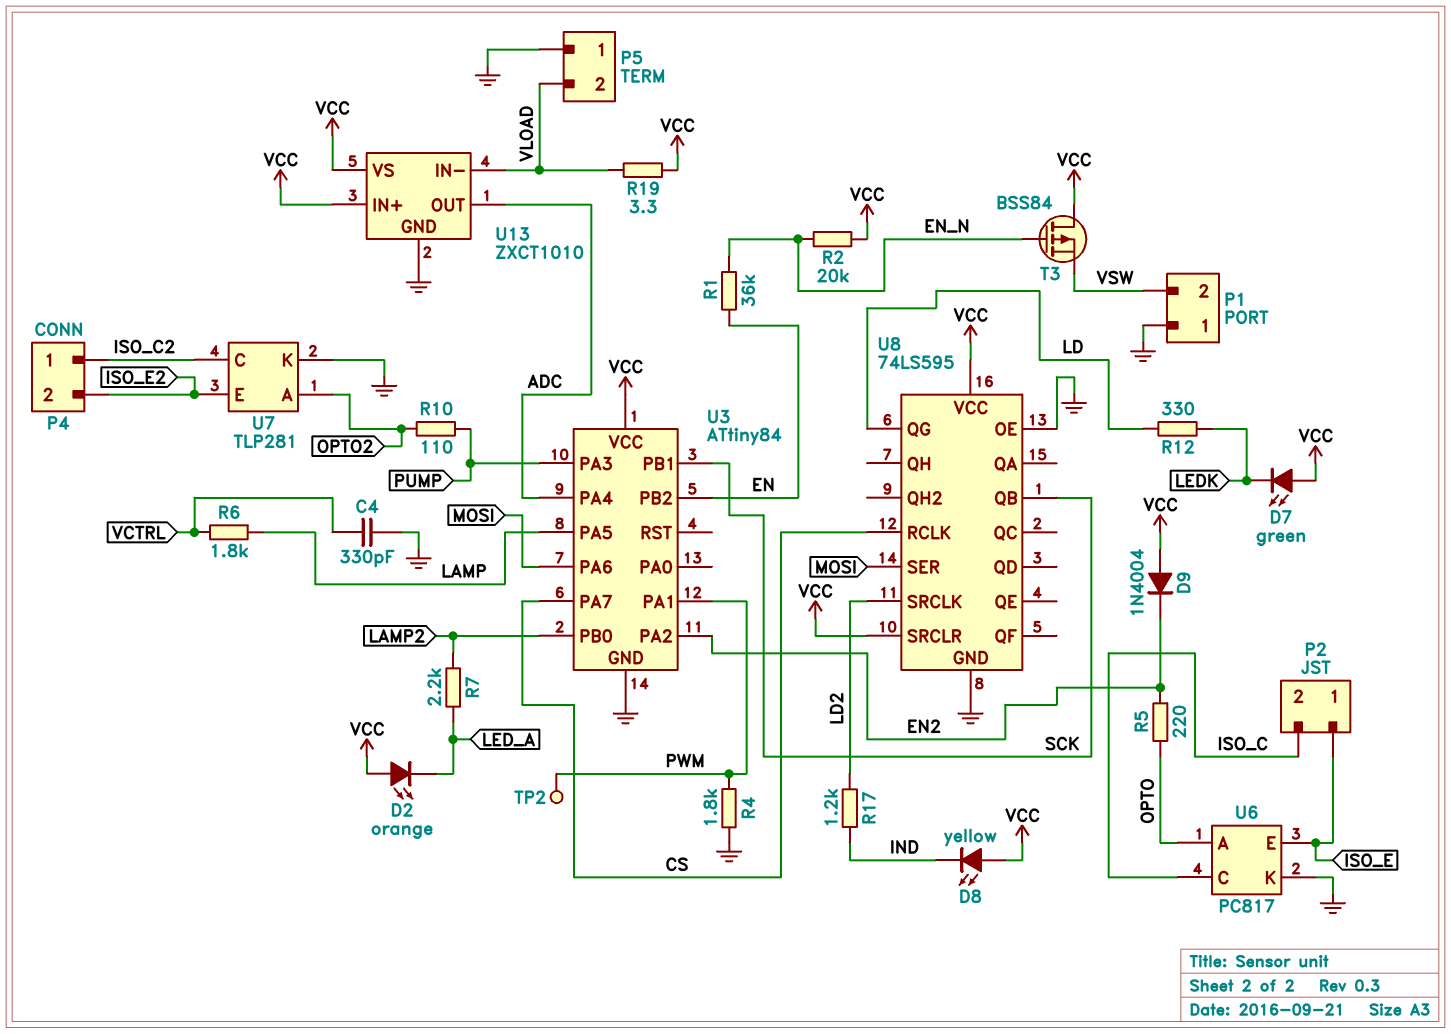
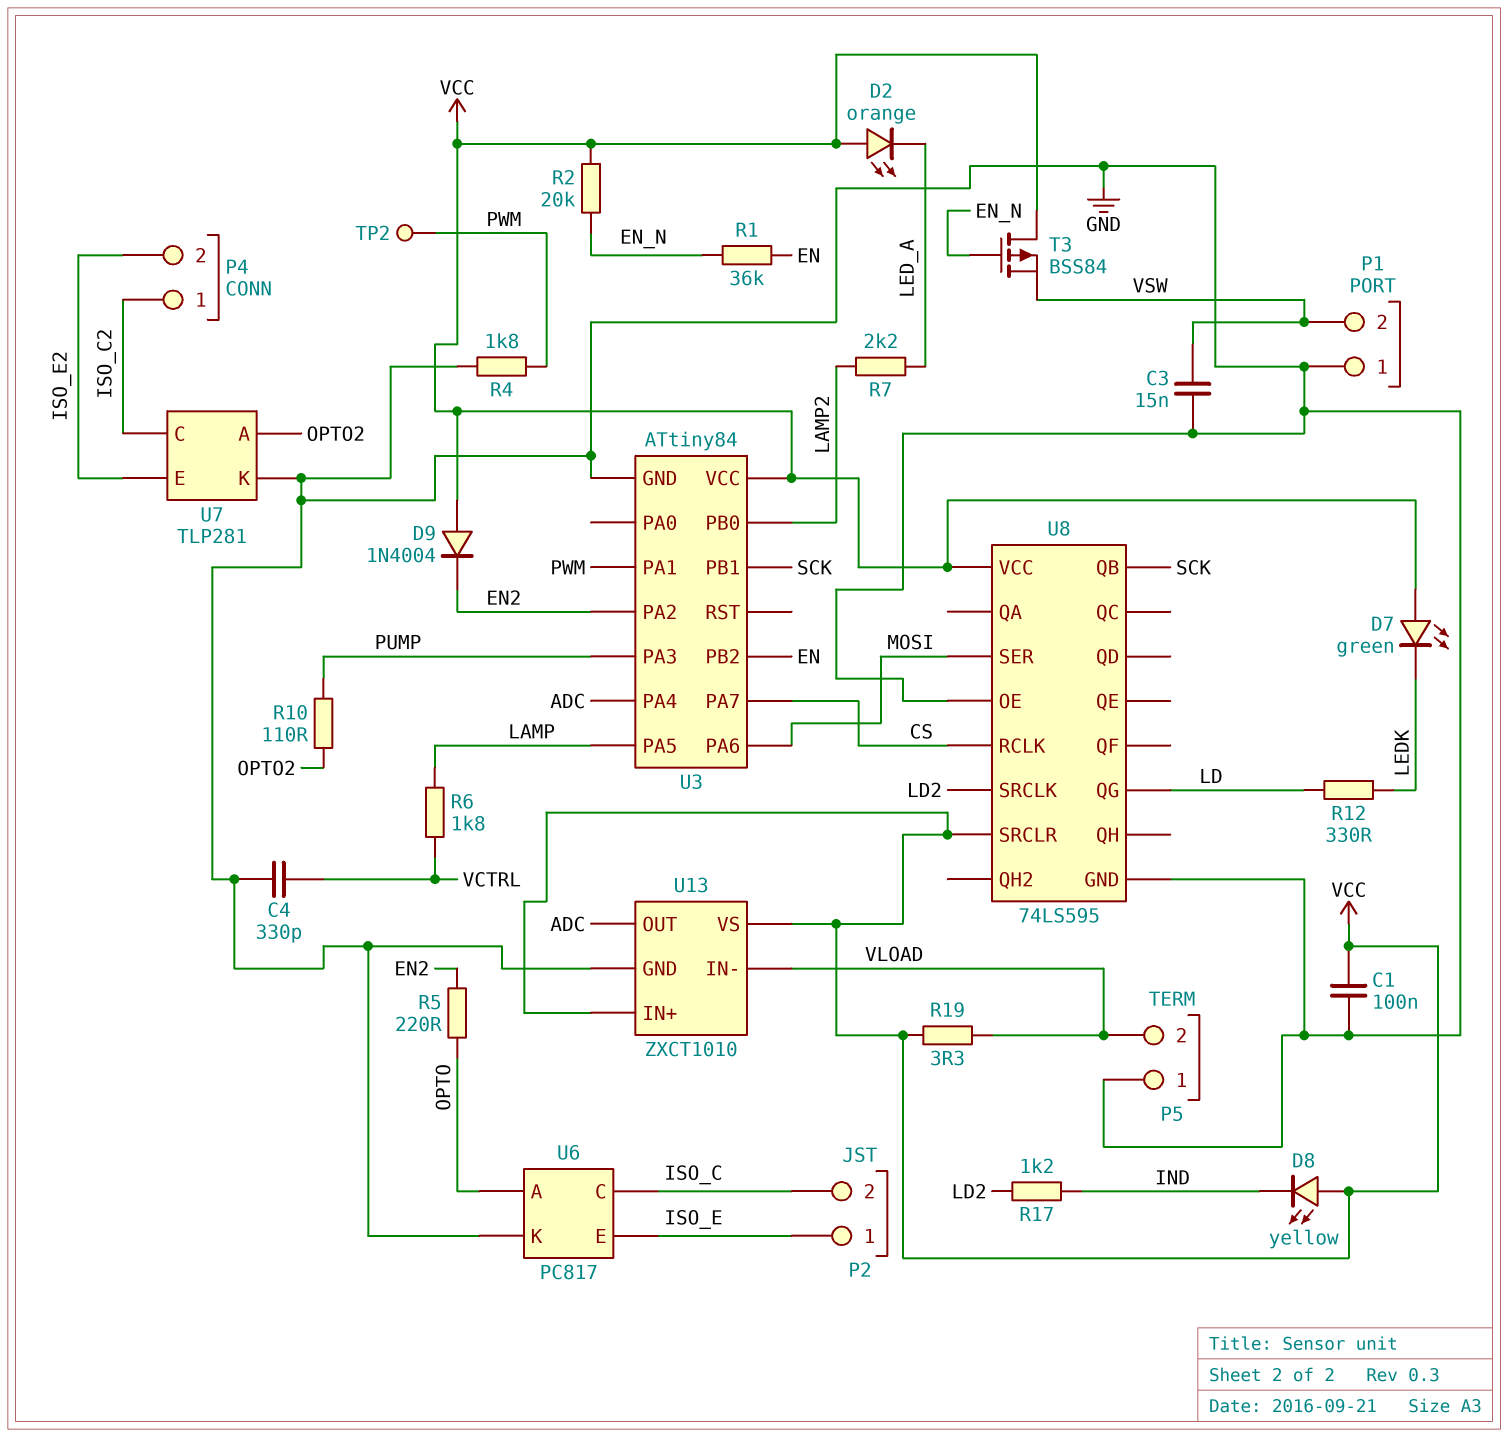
C1: none -> 100nF (GND, VCC)
C3: none -> 15nF (GND, VSW)

